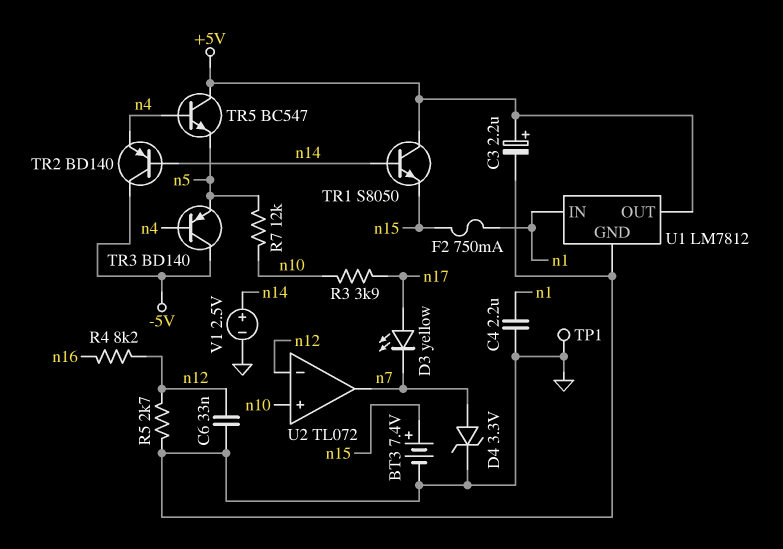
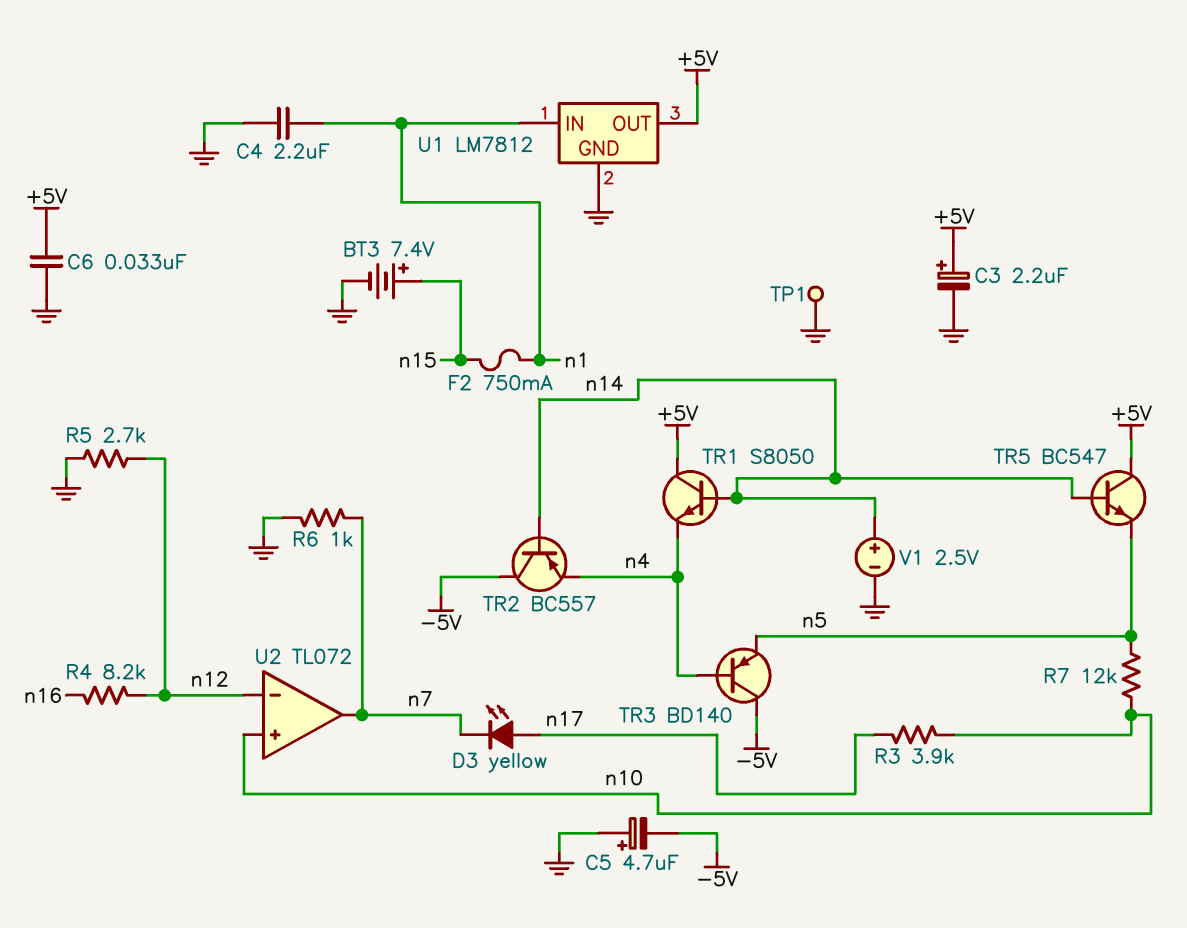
C5: none -> 4.7uF (plus GND, minus -5V)
C6: 33nF (GND, n12) -> 33nF (+5V, GND)
D4: zener 3.3V (A n7, K GND) -> none
R6: none -> 1k (GND, n7)
TR1: NPN S8050 (B n14, C +5V, E n15) -> NPN S8050 (B n14, C +5V, E n4)
TR2: PNP BD140 (B n14, C -5V, E n4) -> PNP BC557 (B n14, C -5V, E n4)
TR5: NPN BC547 (B n4, C +5V, E n5) -> NPN BC547 (B n14, C +5V, E n5)

